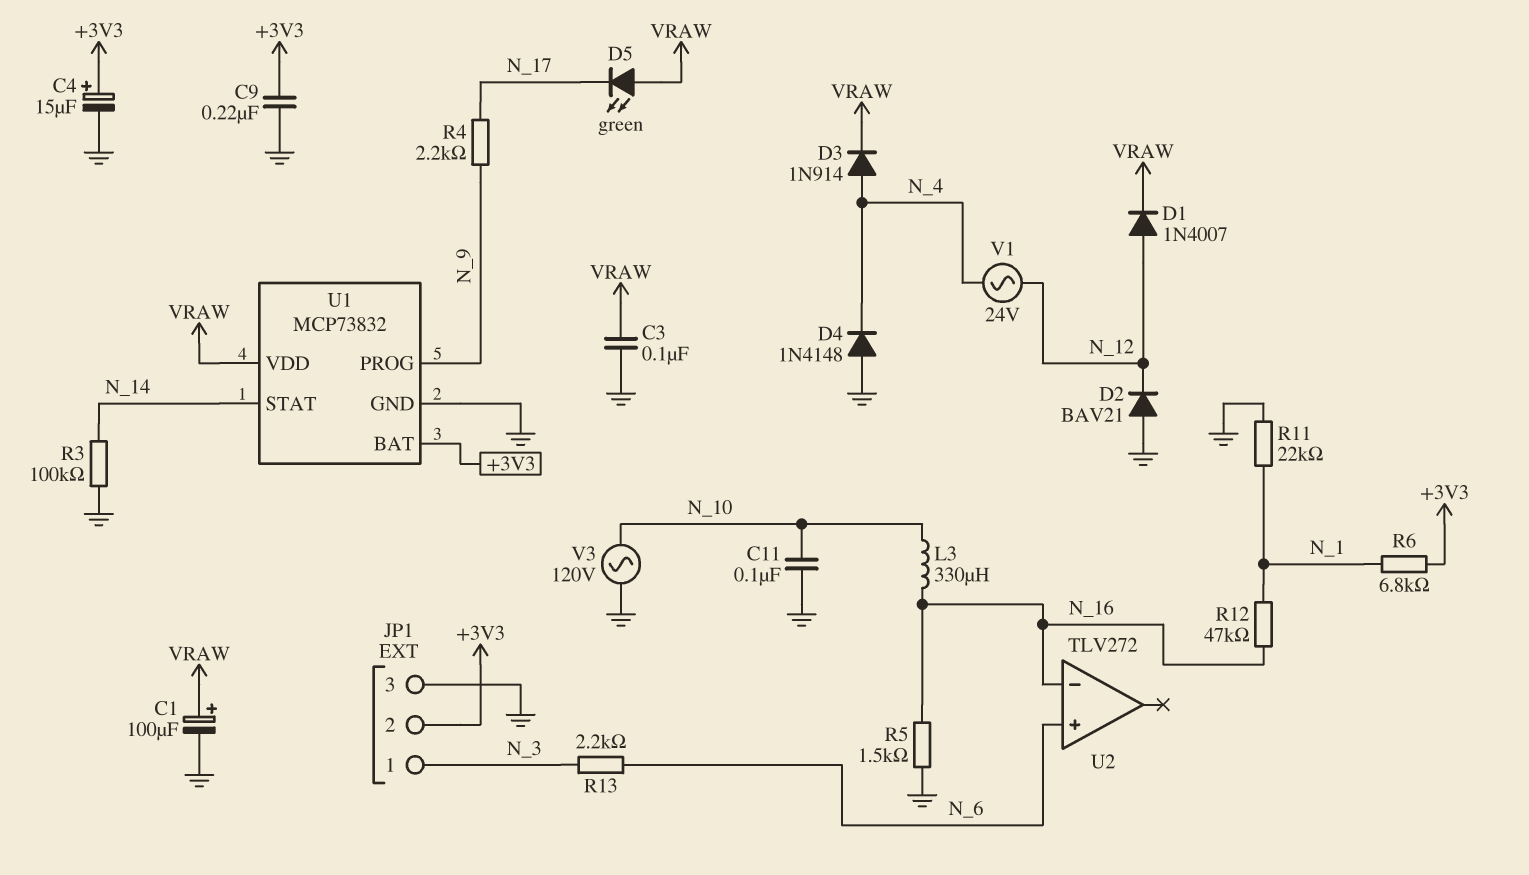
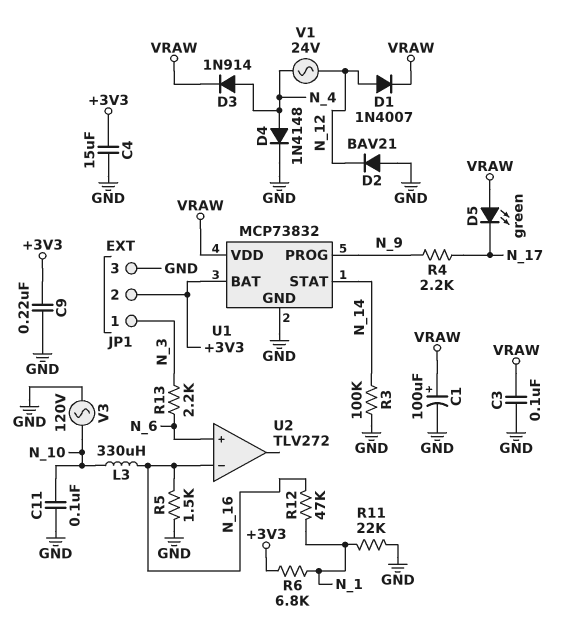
C4: 15uF (plus +3V3, minus GND) -> 15uF (+3V3, GND)
D4: diode 1N4148 (A GND, K N_4) -> diode 1N4148 (A N_4, K GND)

